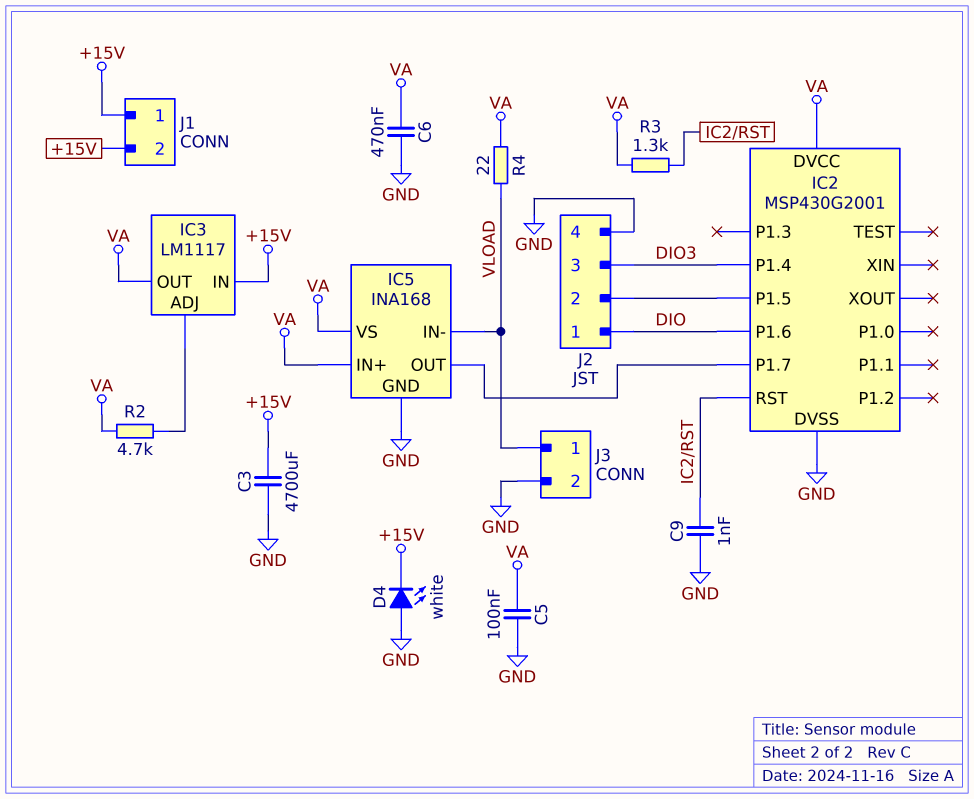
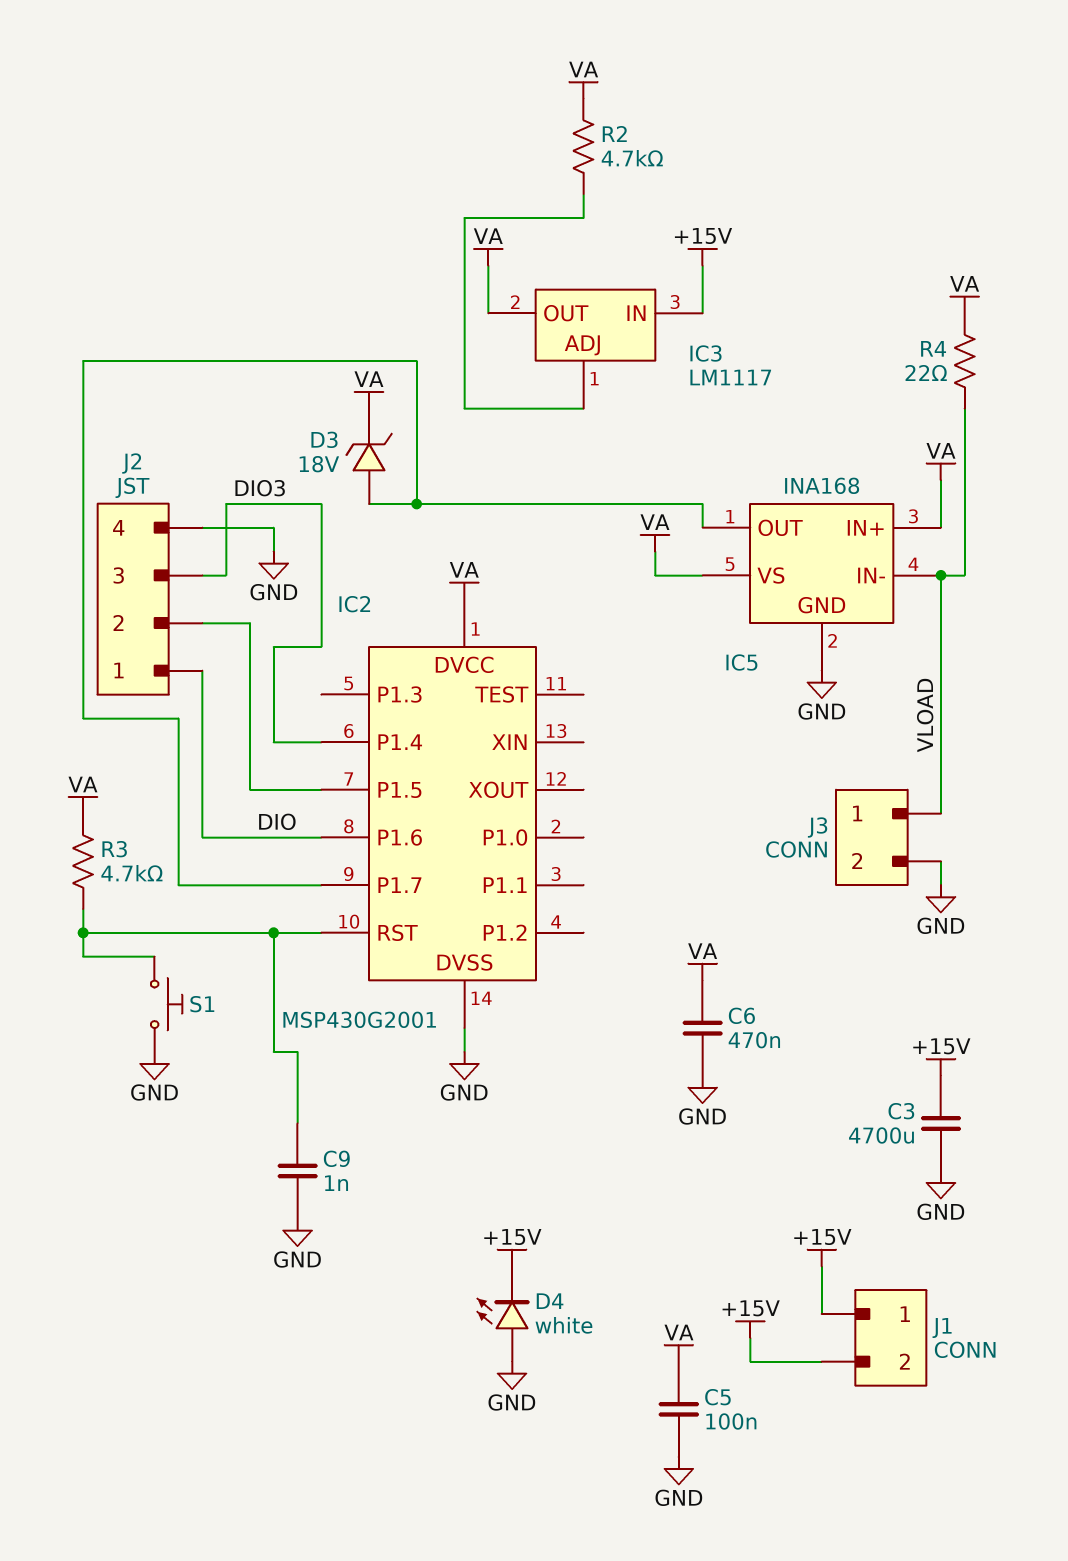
D3: none -> zener 18V (A IC2/P1.7, K VA)
R3: 1.3k (IC2/RST, VA) -> 4.7k (IC2/RST, VA)
S1: none -> button (GND, IC2/RST)

